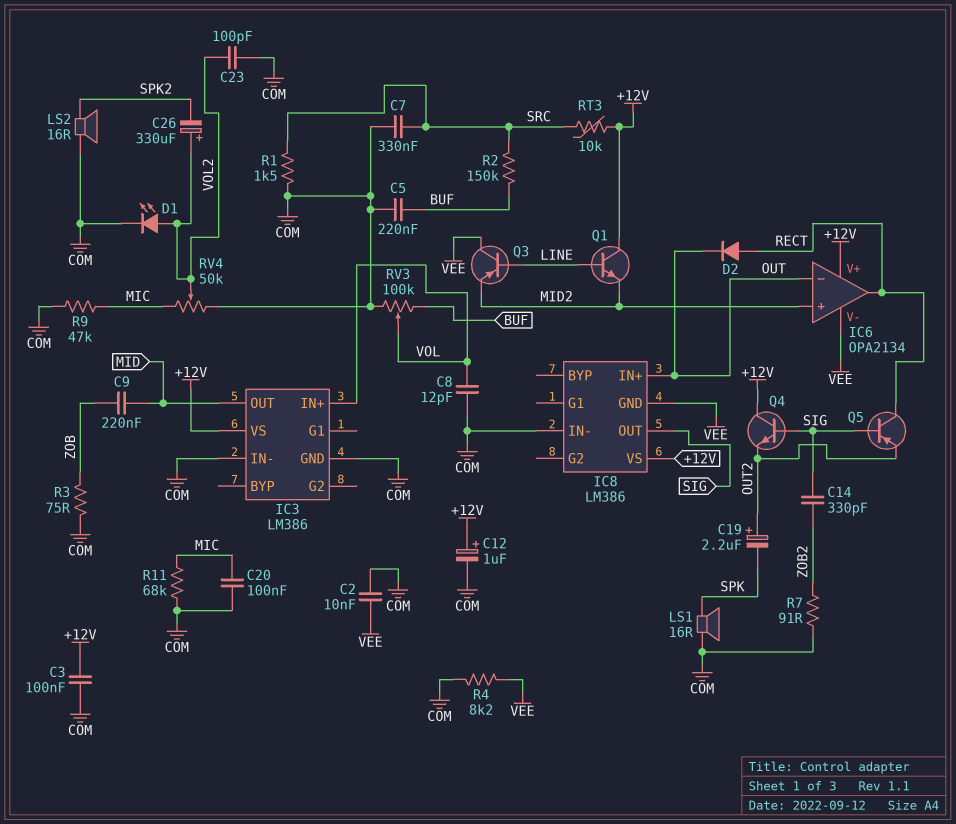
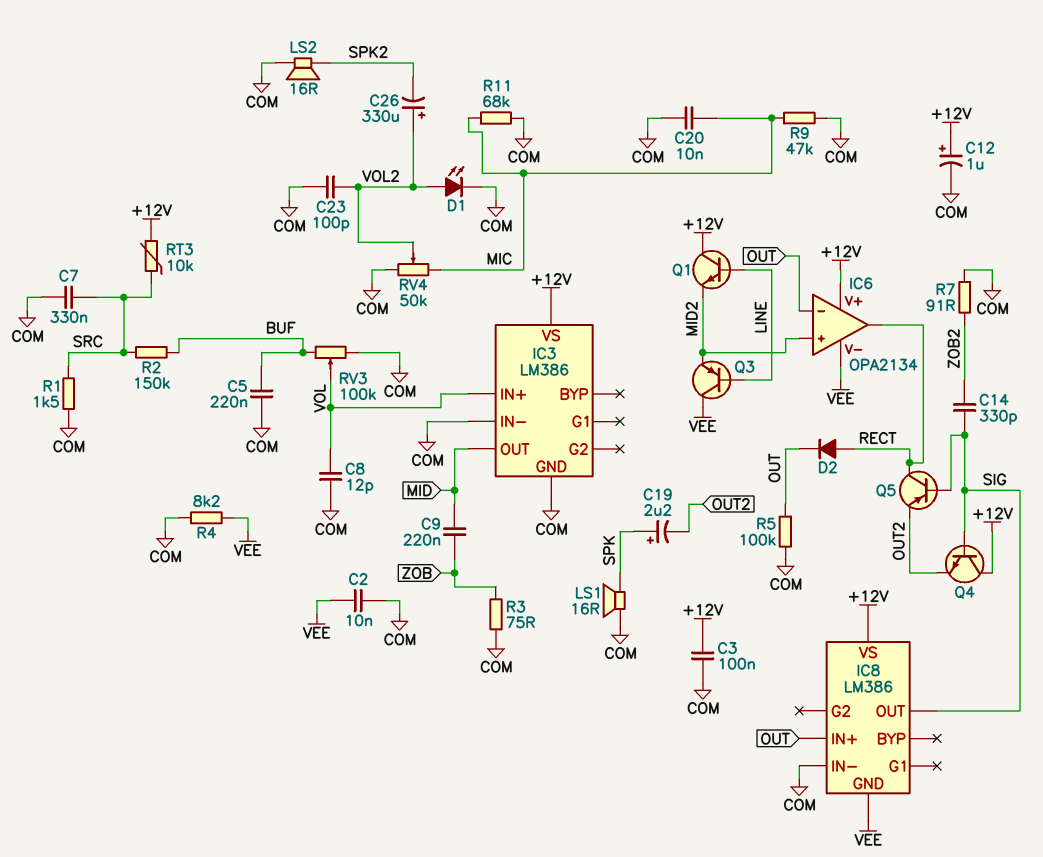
C19: 2.2uF (plus OUT2, minus SPK) -> 2.2uF (plus SPK, minus OUT2)
C20: 100nF (COM, MIC) -> 10nF (COM, MIC)
R5: none -> 100k (COM, OUT)

